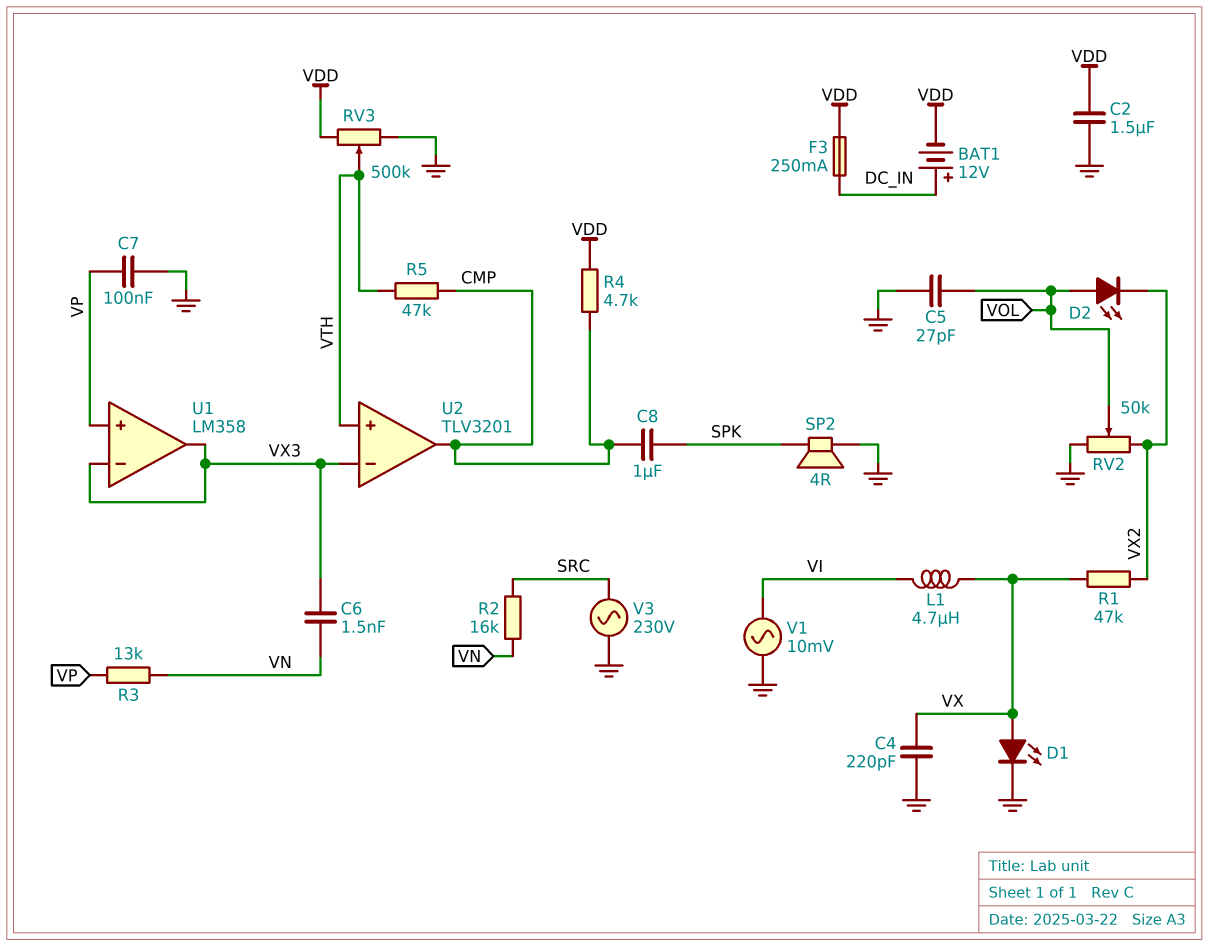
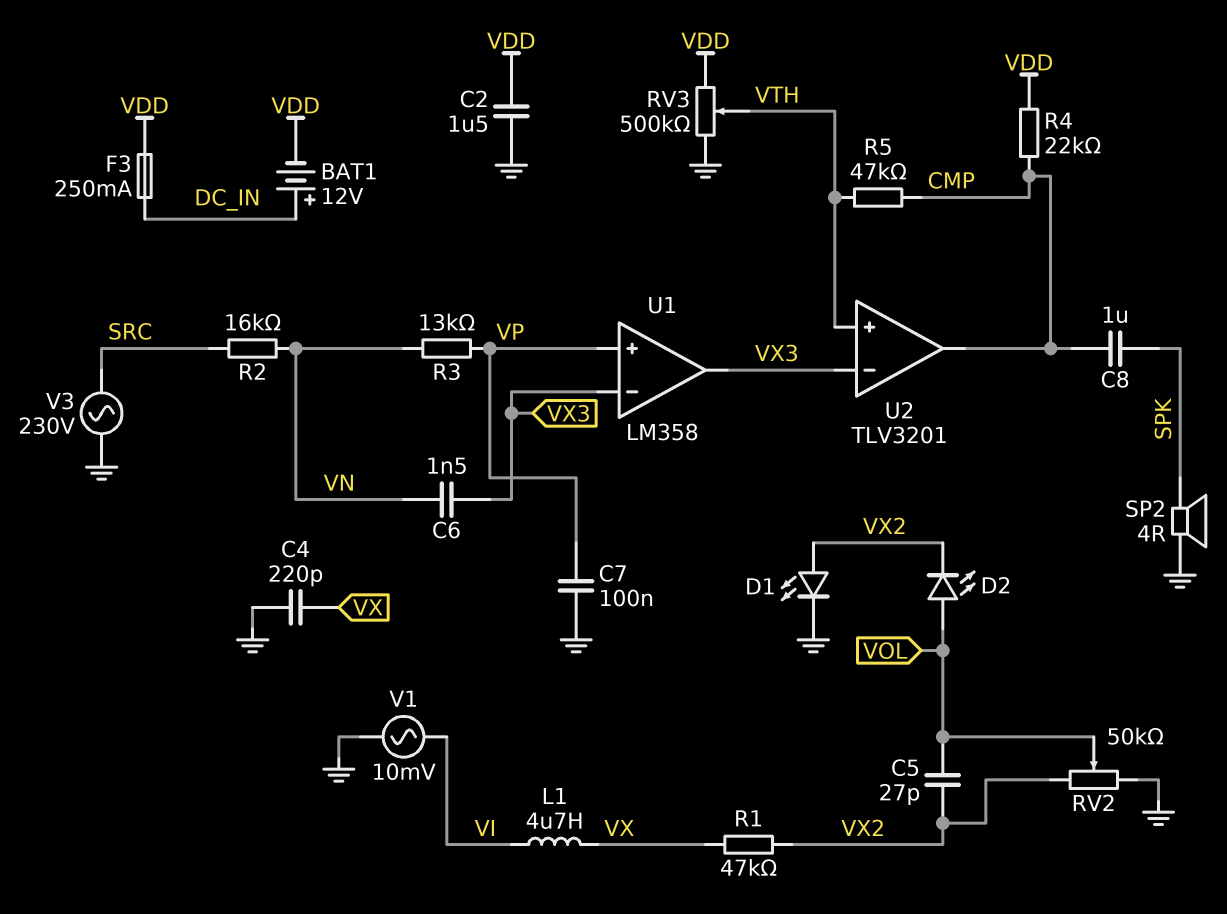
C5: 27pF (GND, VOL) -> 27pF (VOL, VX2)
D1: LED (A VX, K GND) -> LED (A VX2, K GND)
R4: 4.7k (CMP, VDD) -> 22k (CMP, VDD)

